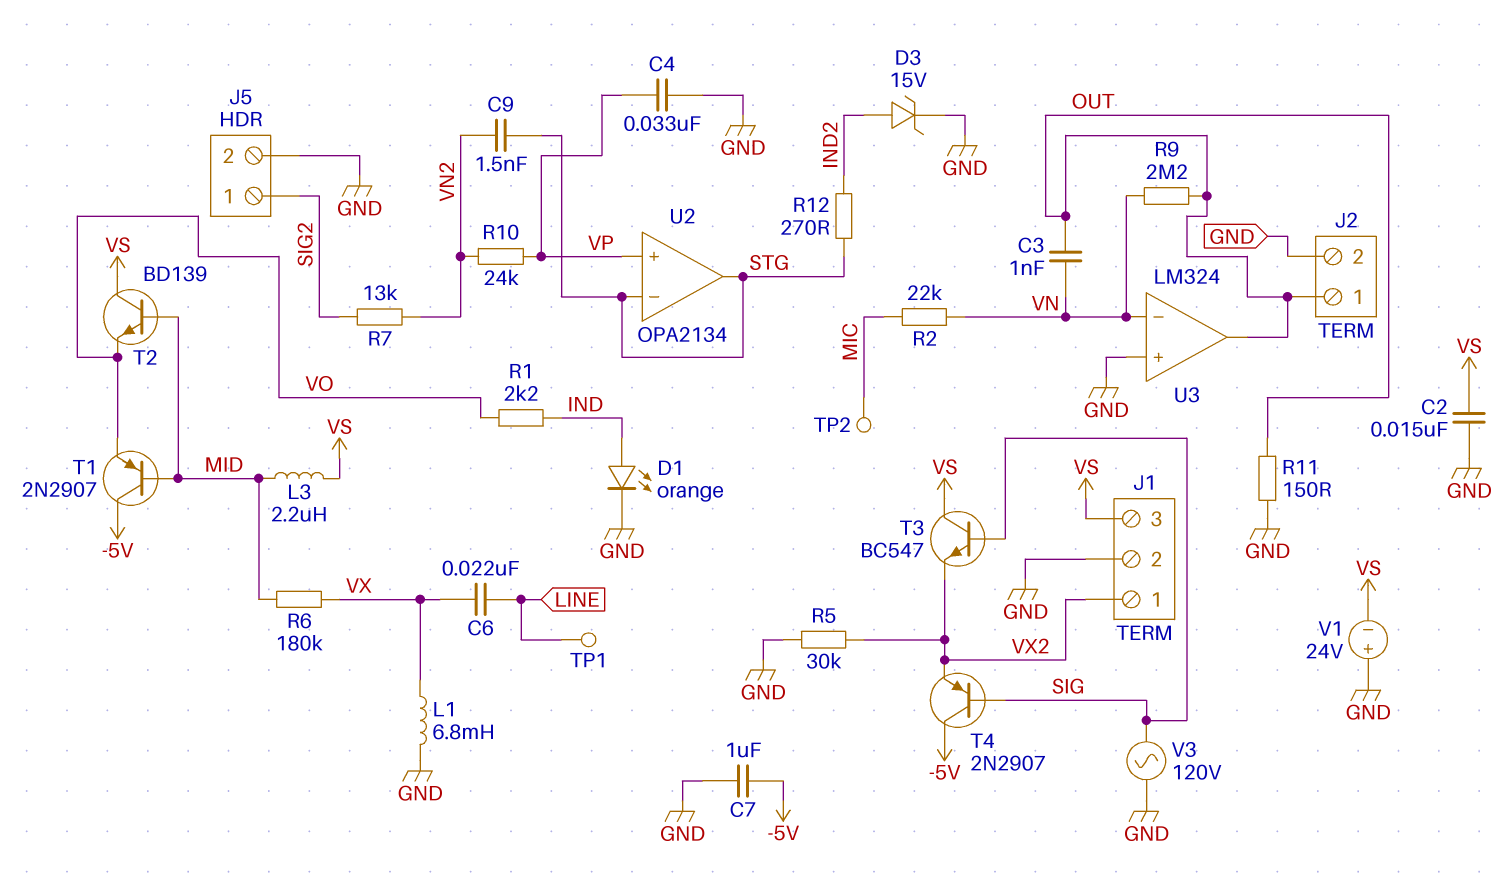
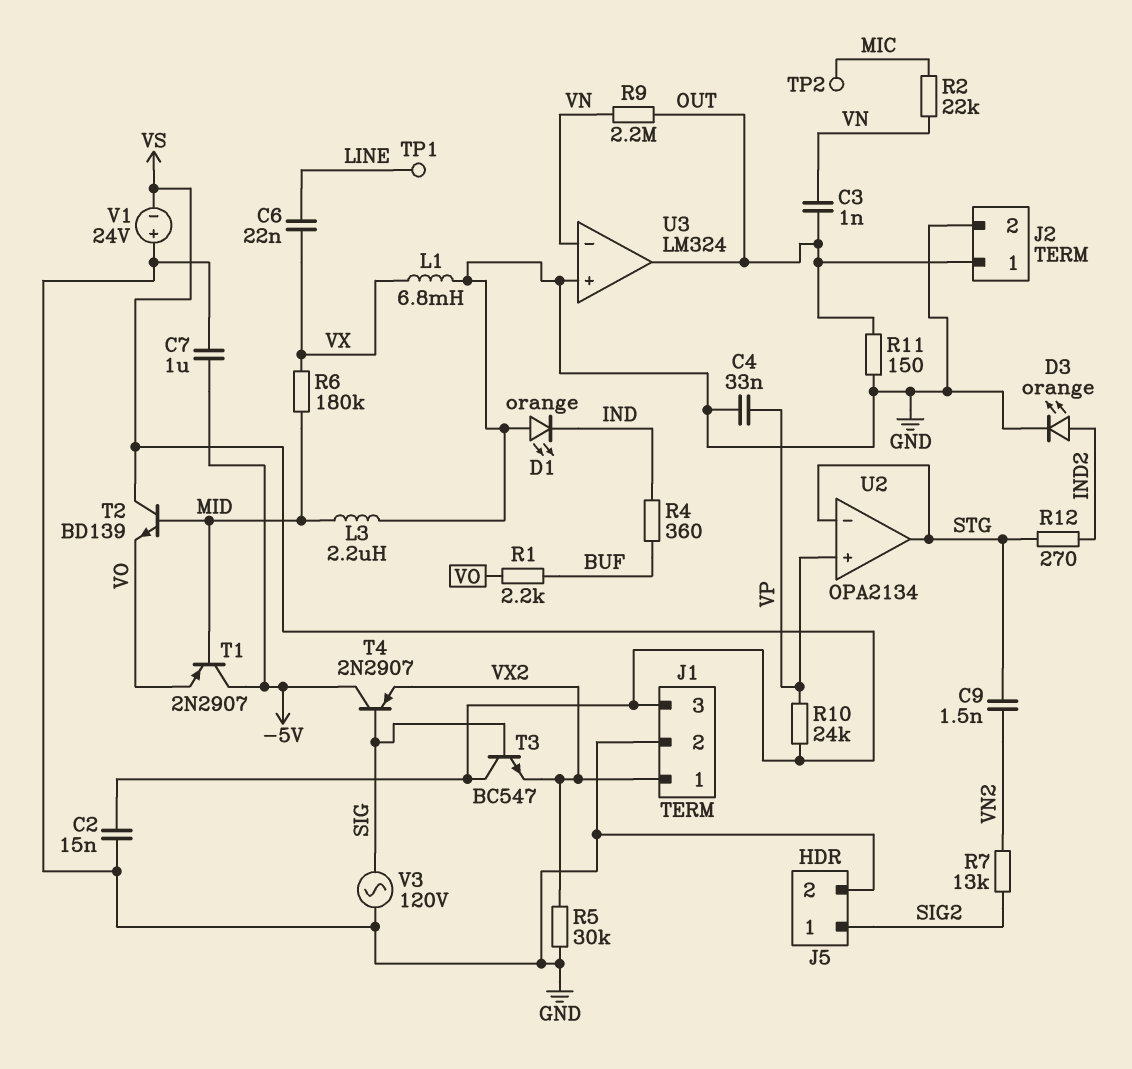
D1: LED orange (A IND, K GND) -> LED orange (A GND, K IND)
D3: zener 15V (A IND2, K GND) -> LED orange (A IND2, K GND)
L3: 2.2uH (MID, VS) -> 2.2uH (GND, MID)
R1: 2.2k (IND, VO) -> 2.2k (BUF, VO)
R4: none -> 360 (BUF, IND)
R10: 24k (VN2, VP) -> 24k (VP, VS)

